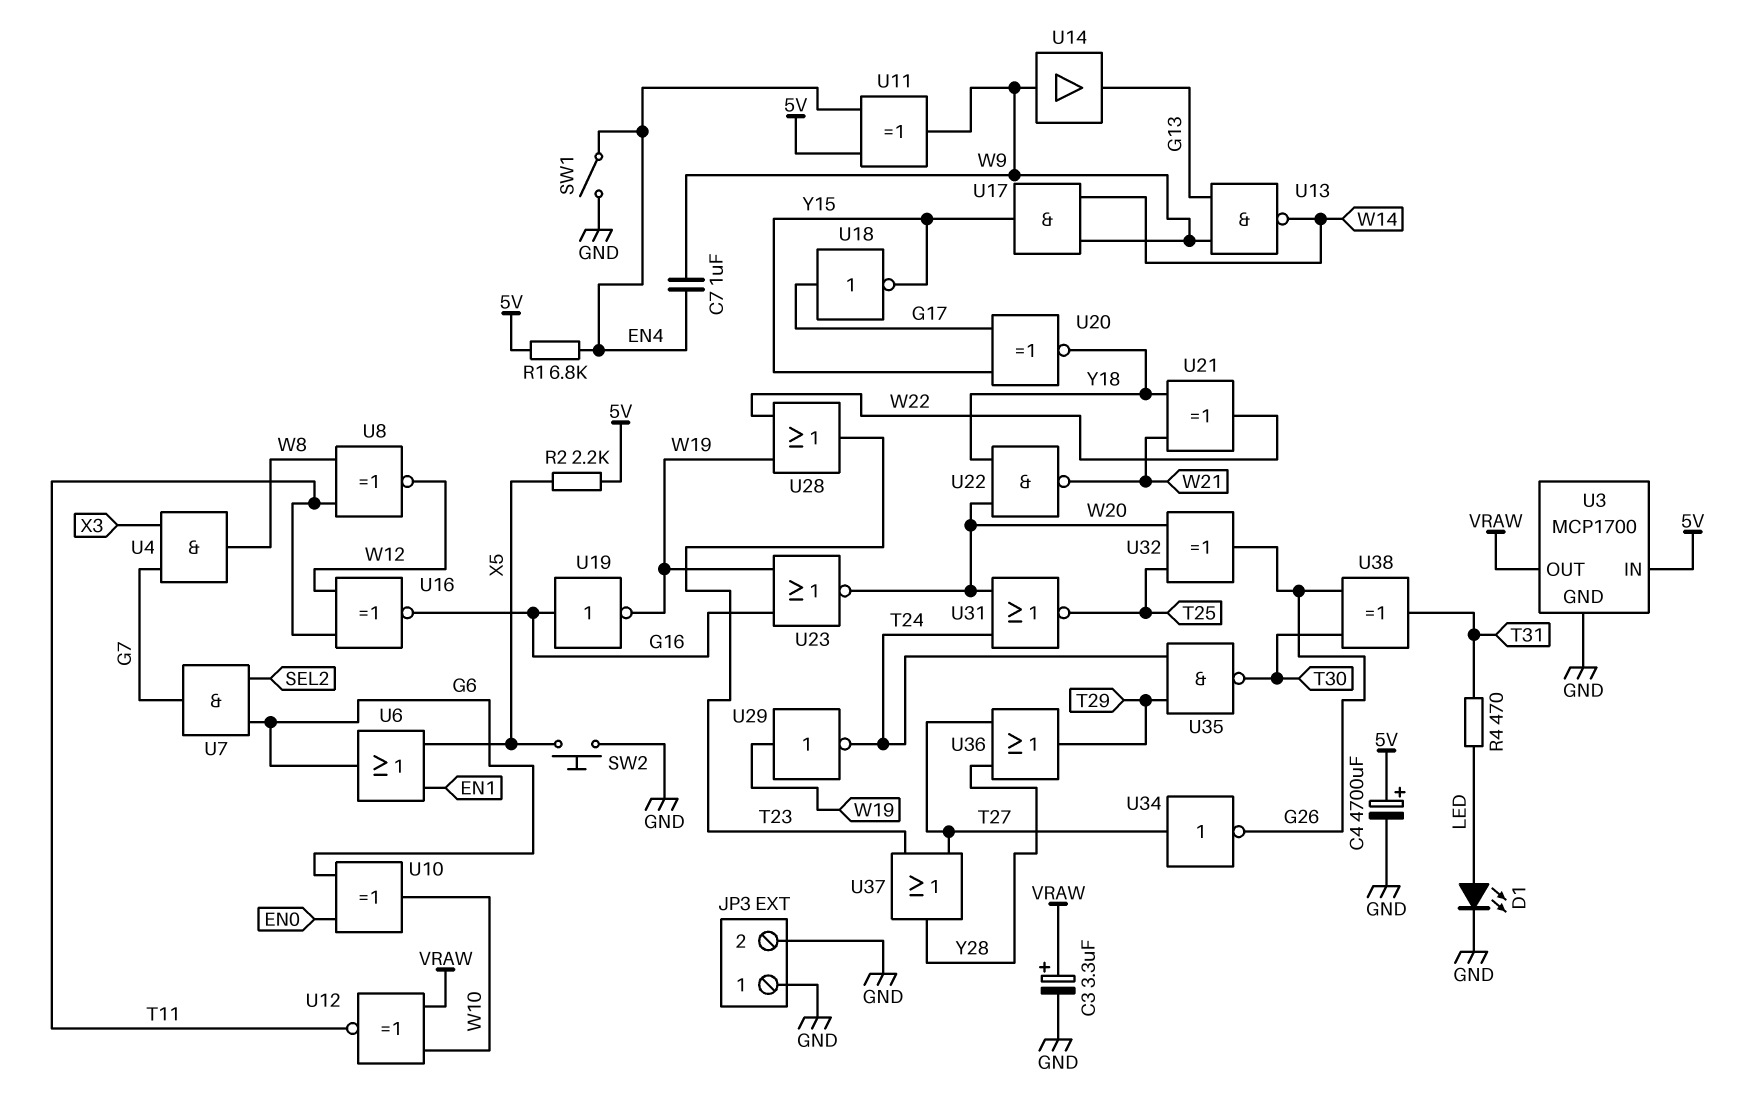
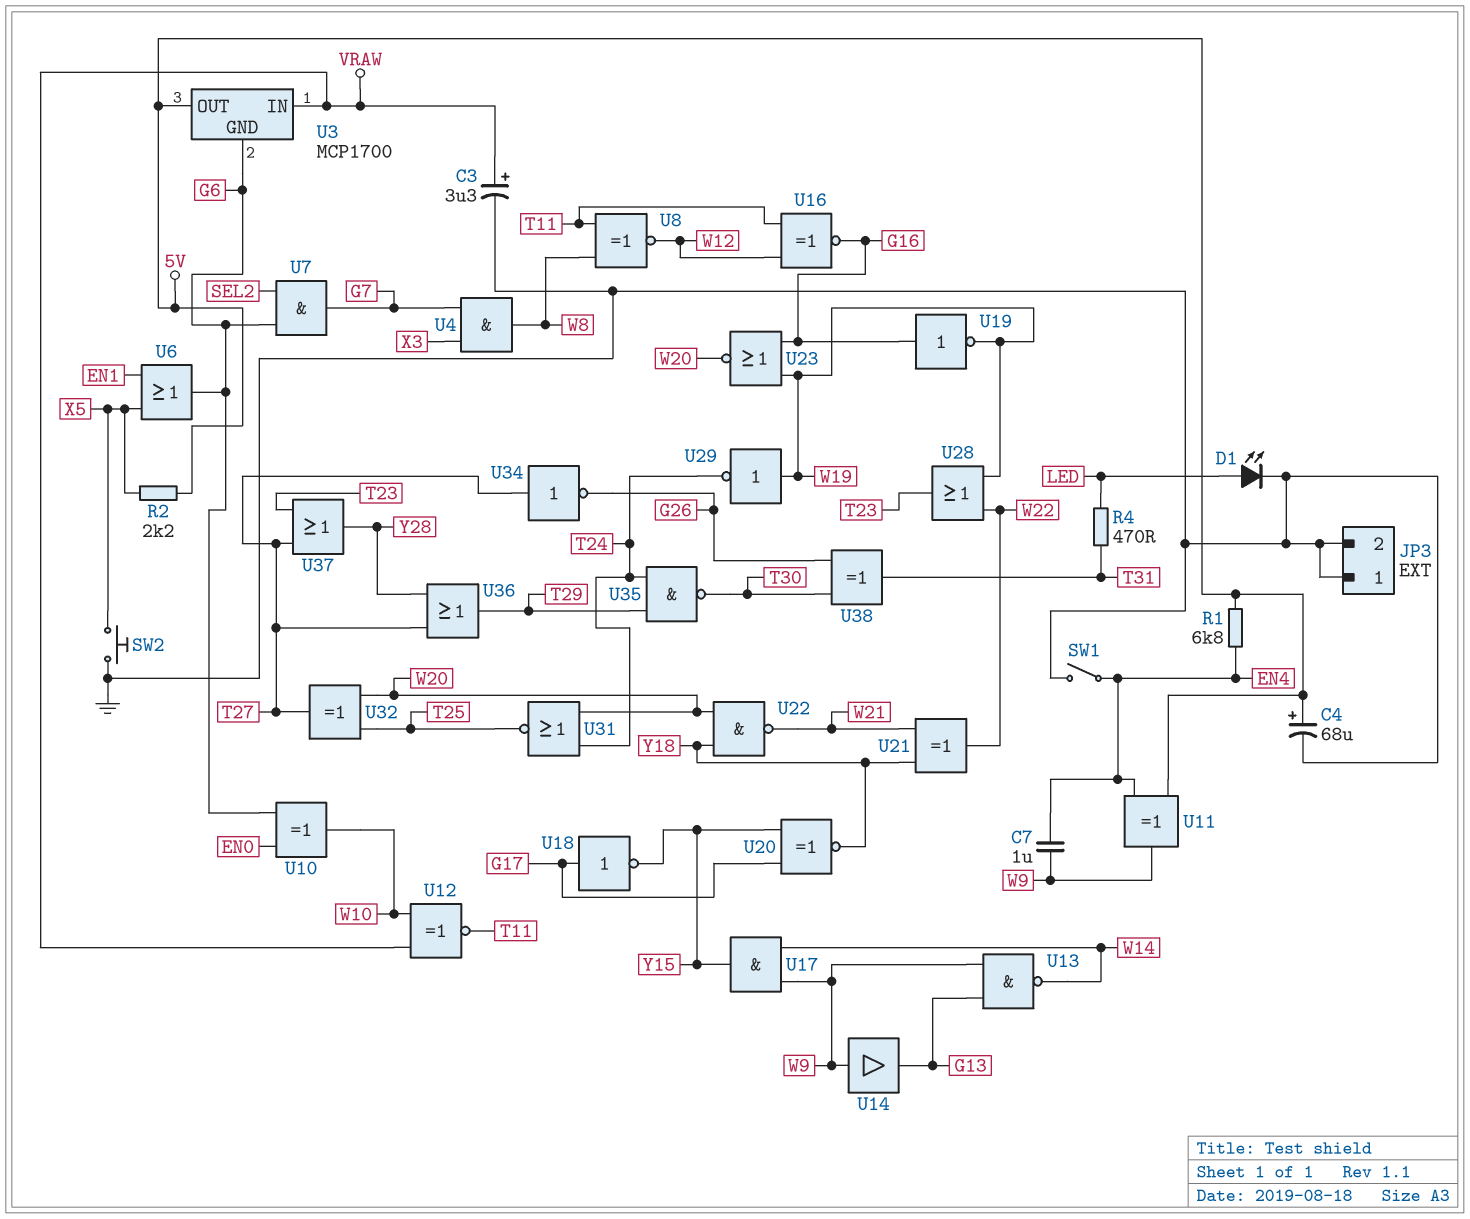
C4: 4700uF (plus 5V, minus GND) -> 68uF (plus 5V, minus GND)
U3 pin GND: GND -> G6
U3 pin IN: 5V -> VRAW
U3 pin OUT: VRAW -> 5V
U32: XOR (in T25, in W20, out G26) -> XOR (in T25, in W20, out T27)

